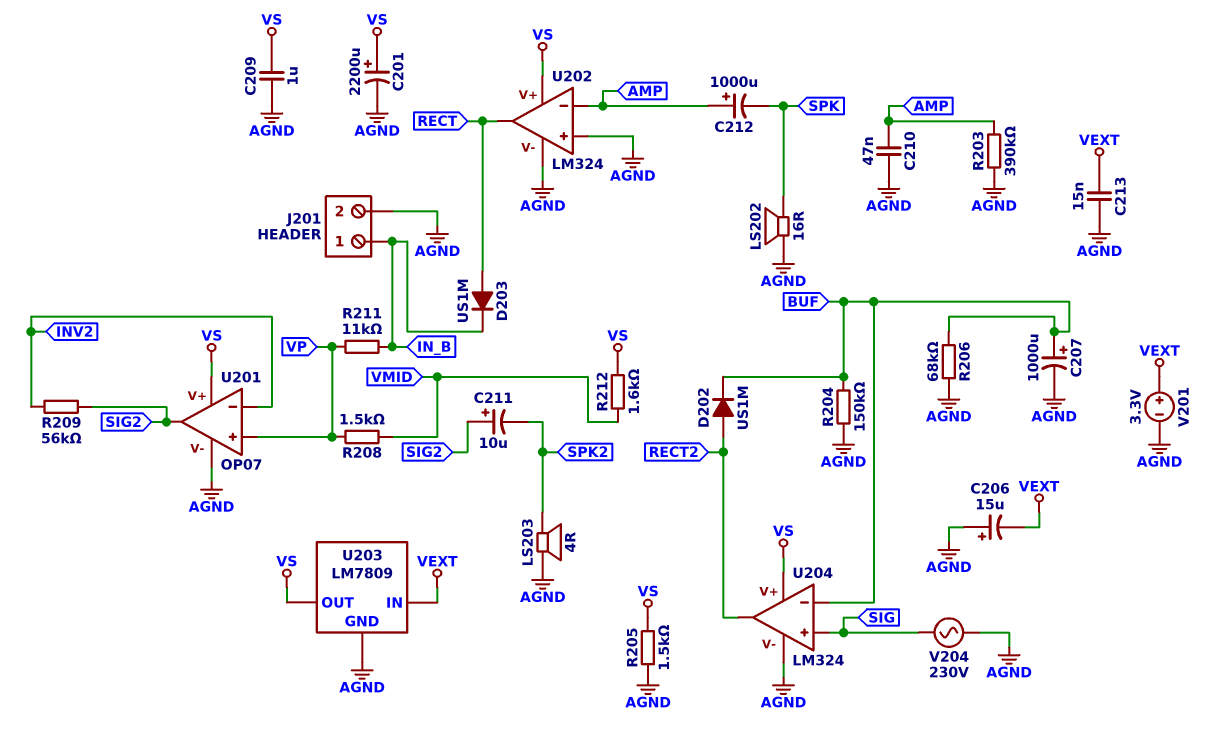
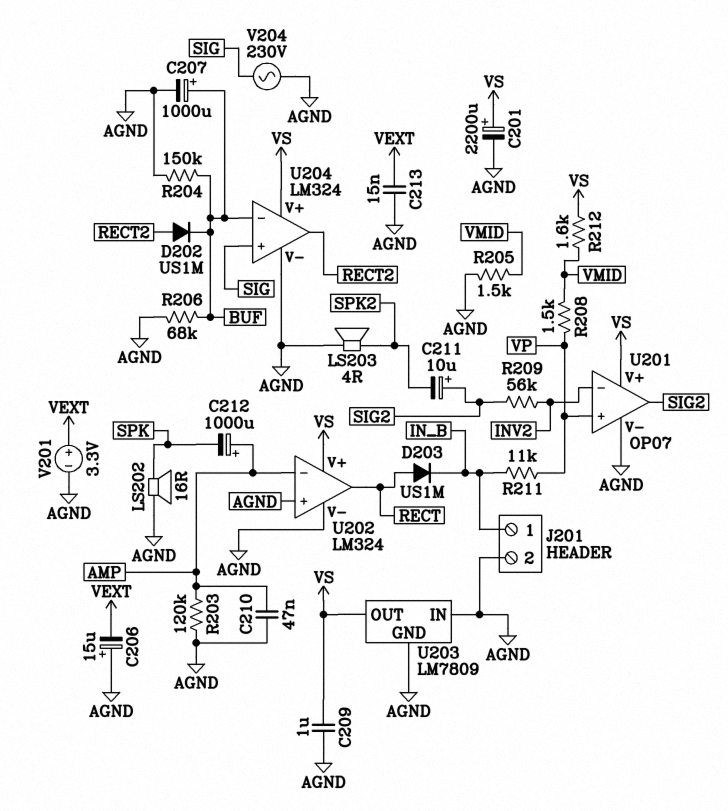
R203: 390k (AGND, AMP) -> 120k (AGND, AMP)
R205: 1.5k (AGND, VS) -> 1.5k (AGND, VMID)
U203 pin IN: VEXT -> AGND

